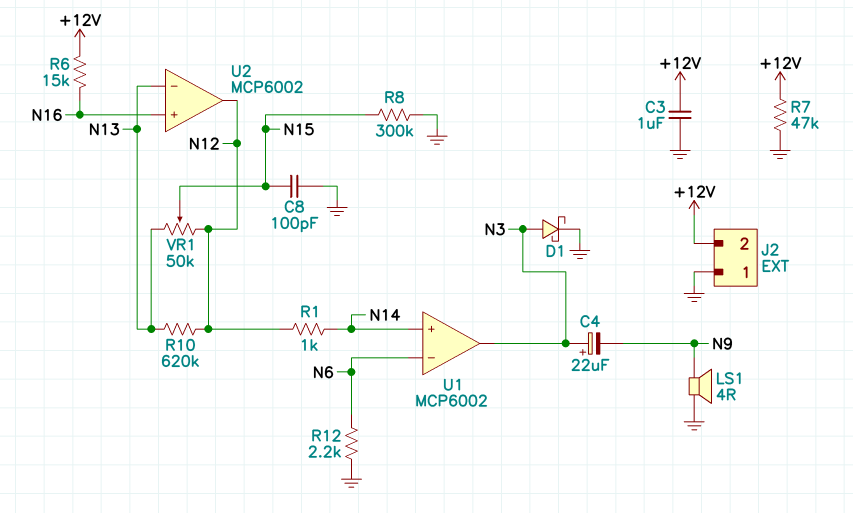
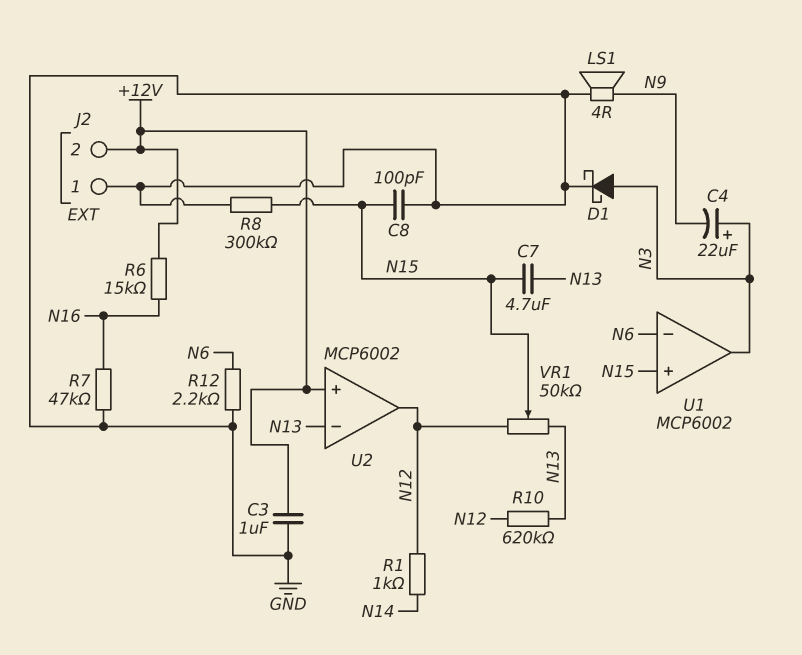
C7: none -> 4.7uF (N13, N15)
R7: 47k (+12V, GND) -> 47k (GND, N16)
U1 pin in+: N14 -> N15
U2 pin in+: N16 -> +12V

